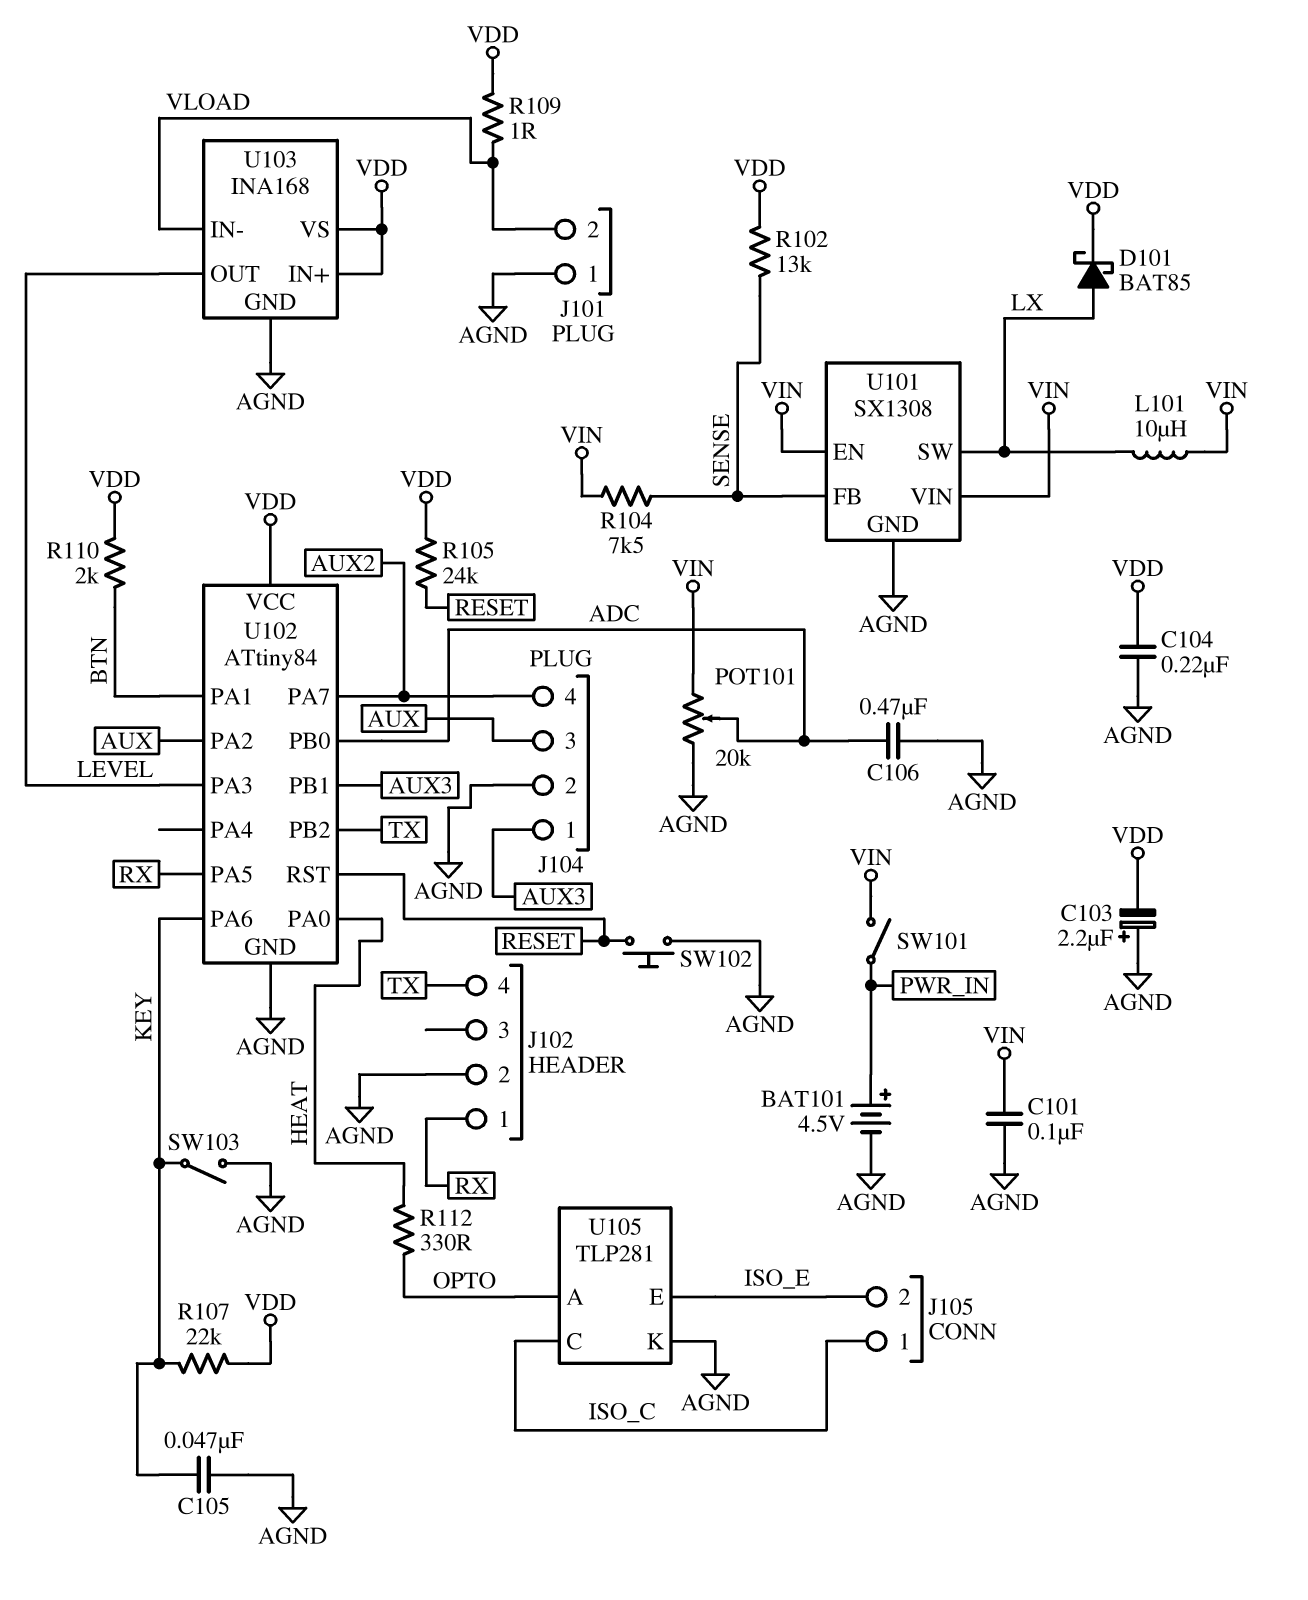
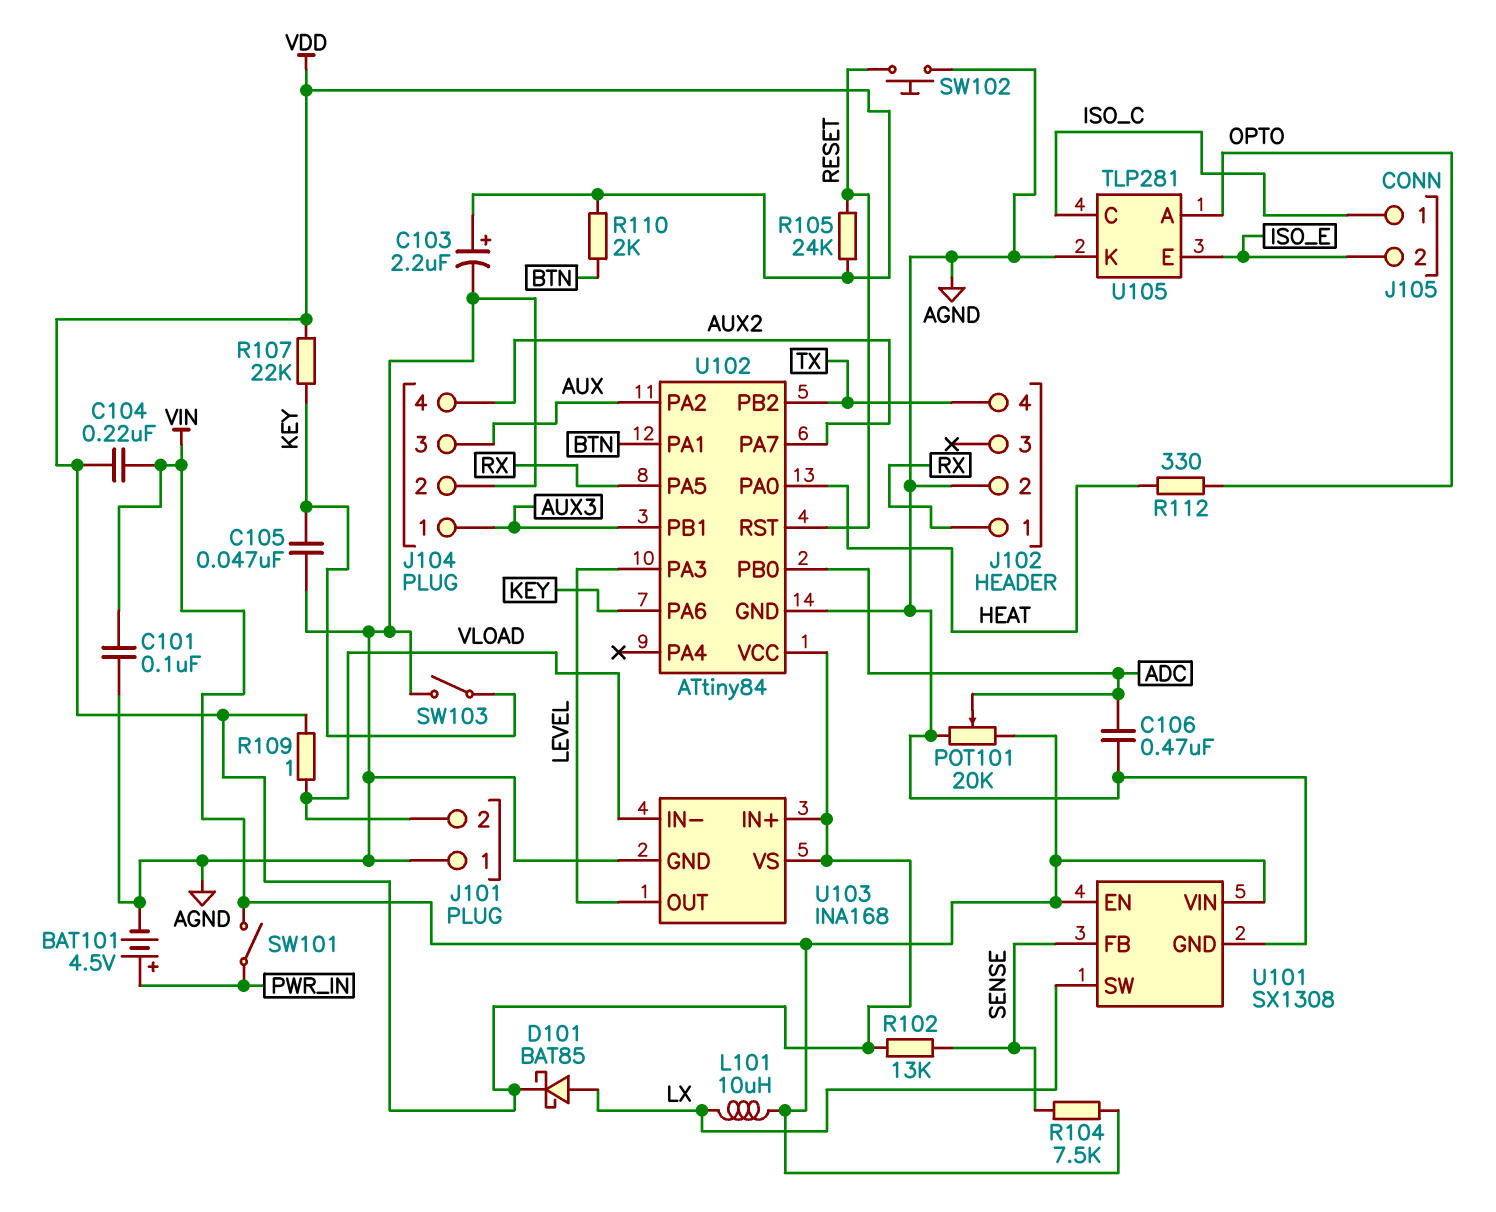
C103: 2.2uF (plus AGND, minus VDD) -> 2.2uF (plus VDD, minus AGND)
C104: 220nF (AGND, VDD) -> 220nF (VDD, VIN)

